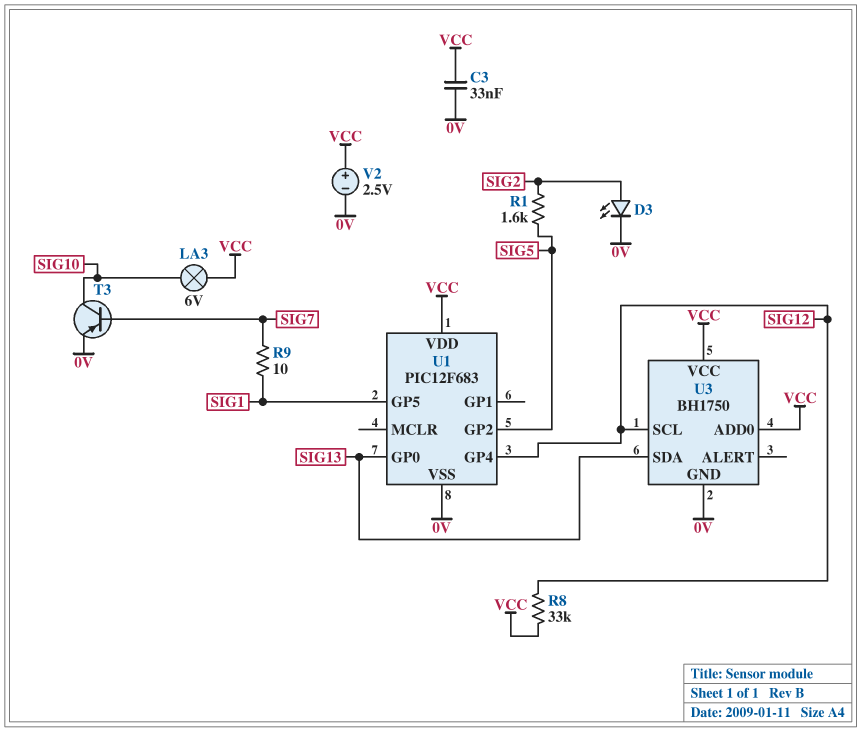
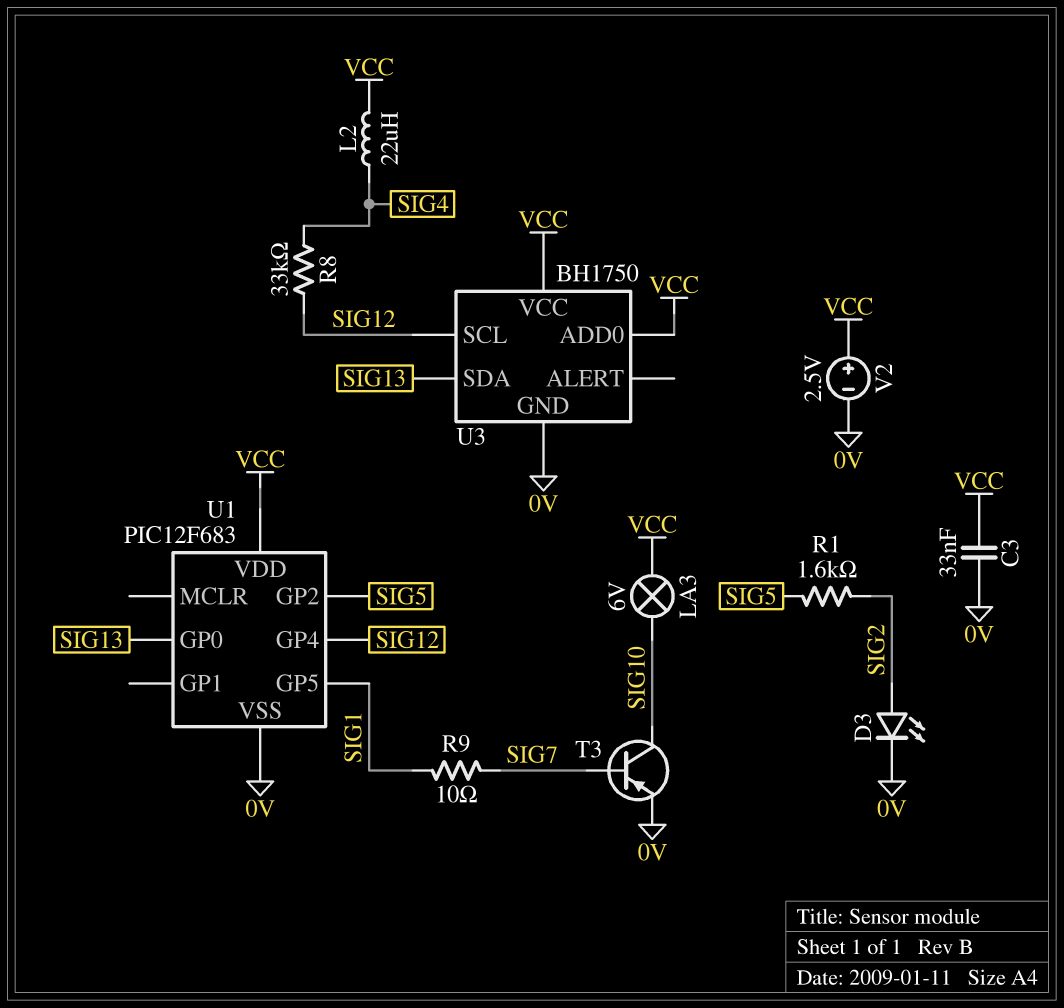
L2: none -> 22uH (SIG4, VCC)
R8: 33k (SIG12, VCC) -> 33k (SIG4, SIG12)

